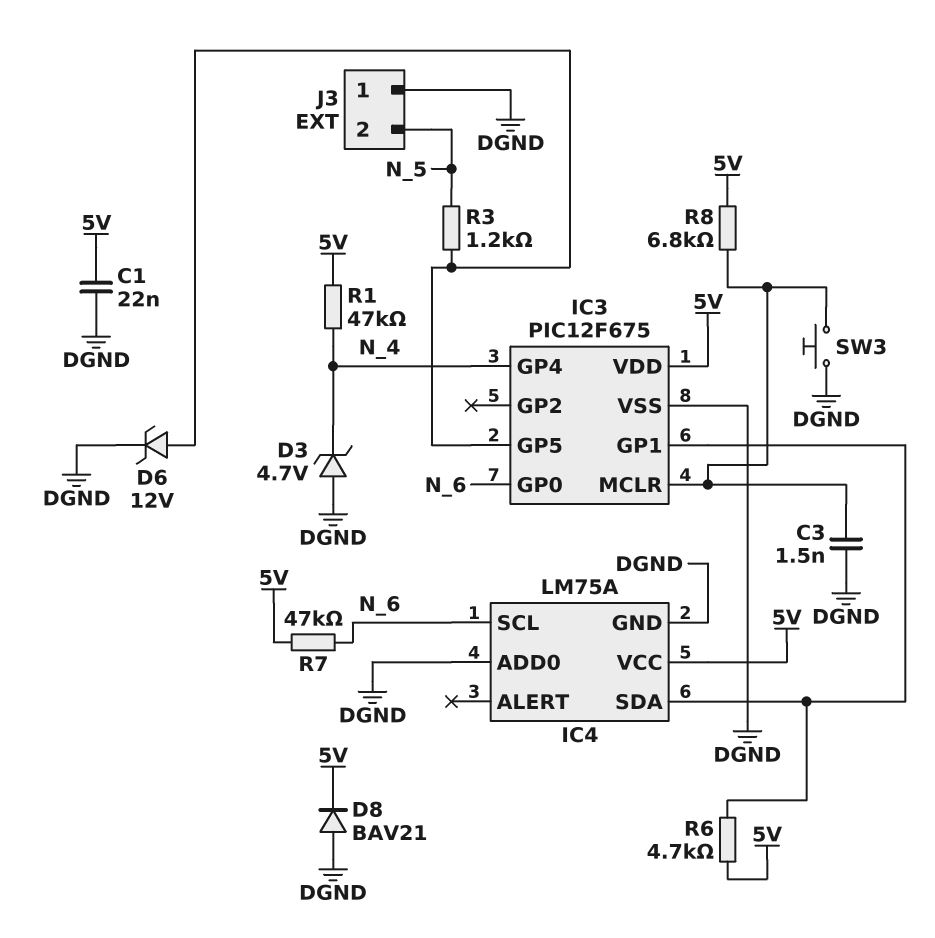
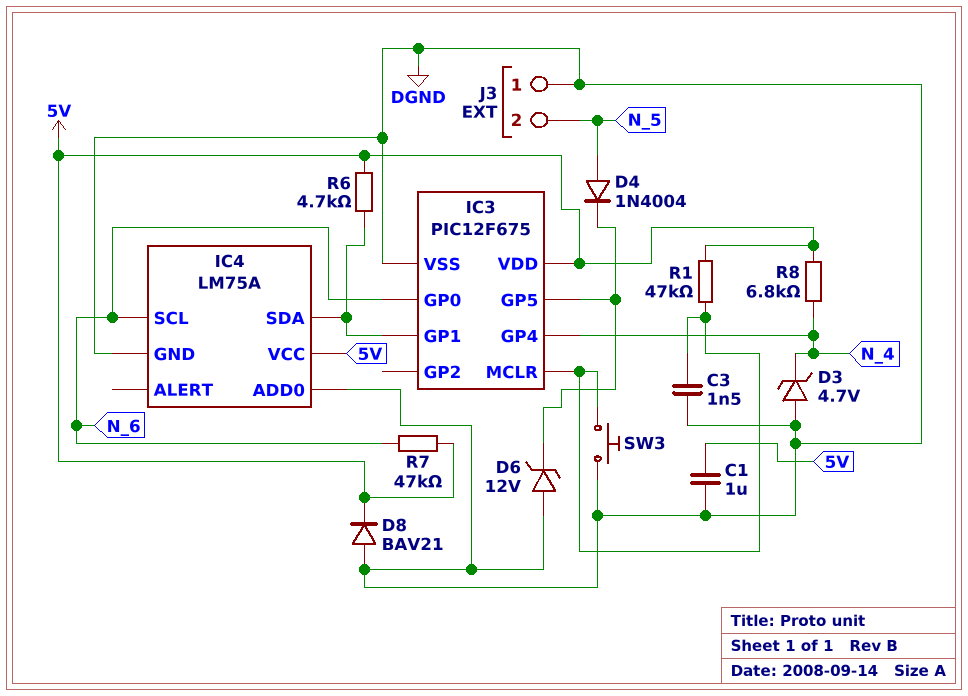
C1: 22nF (5V, DGND) -> 1uF (5V, DGND)
D4: none -> diode 1N4004 (A N_5, K IC3/GP5)
D6: zener 12V (A IC3/GP5, K DGND) -> zener 12V (A DGND, K IC3/GP5)
R1: 47k (5V, N_4) -> 47k (5V, IC3/MCLR)
R3: 1.2k (IC3/GP5, N_5) -> none
R8: 6.8k (5V, IC3/MCLR) -> 6.8k (5V, N_4)

